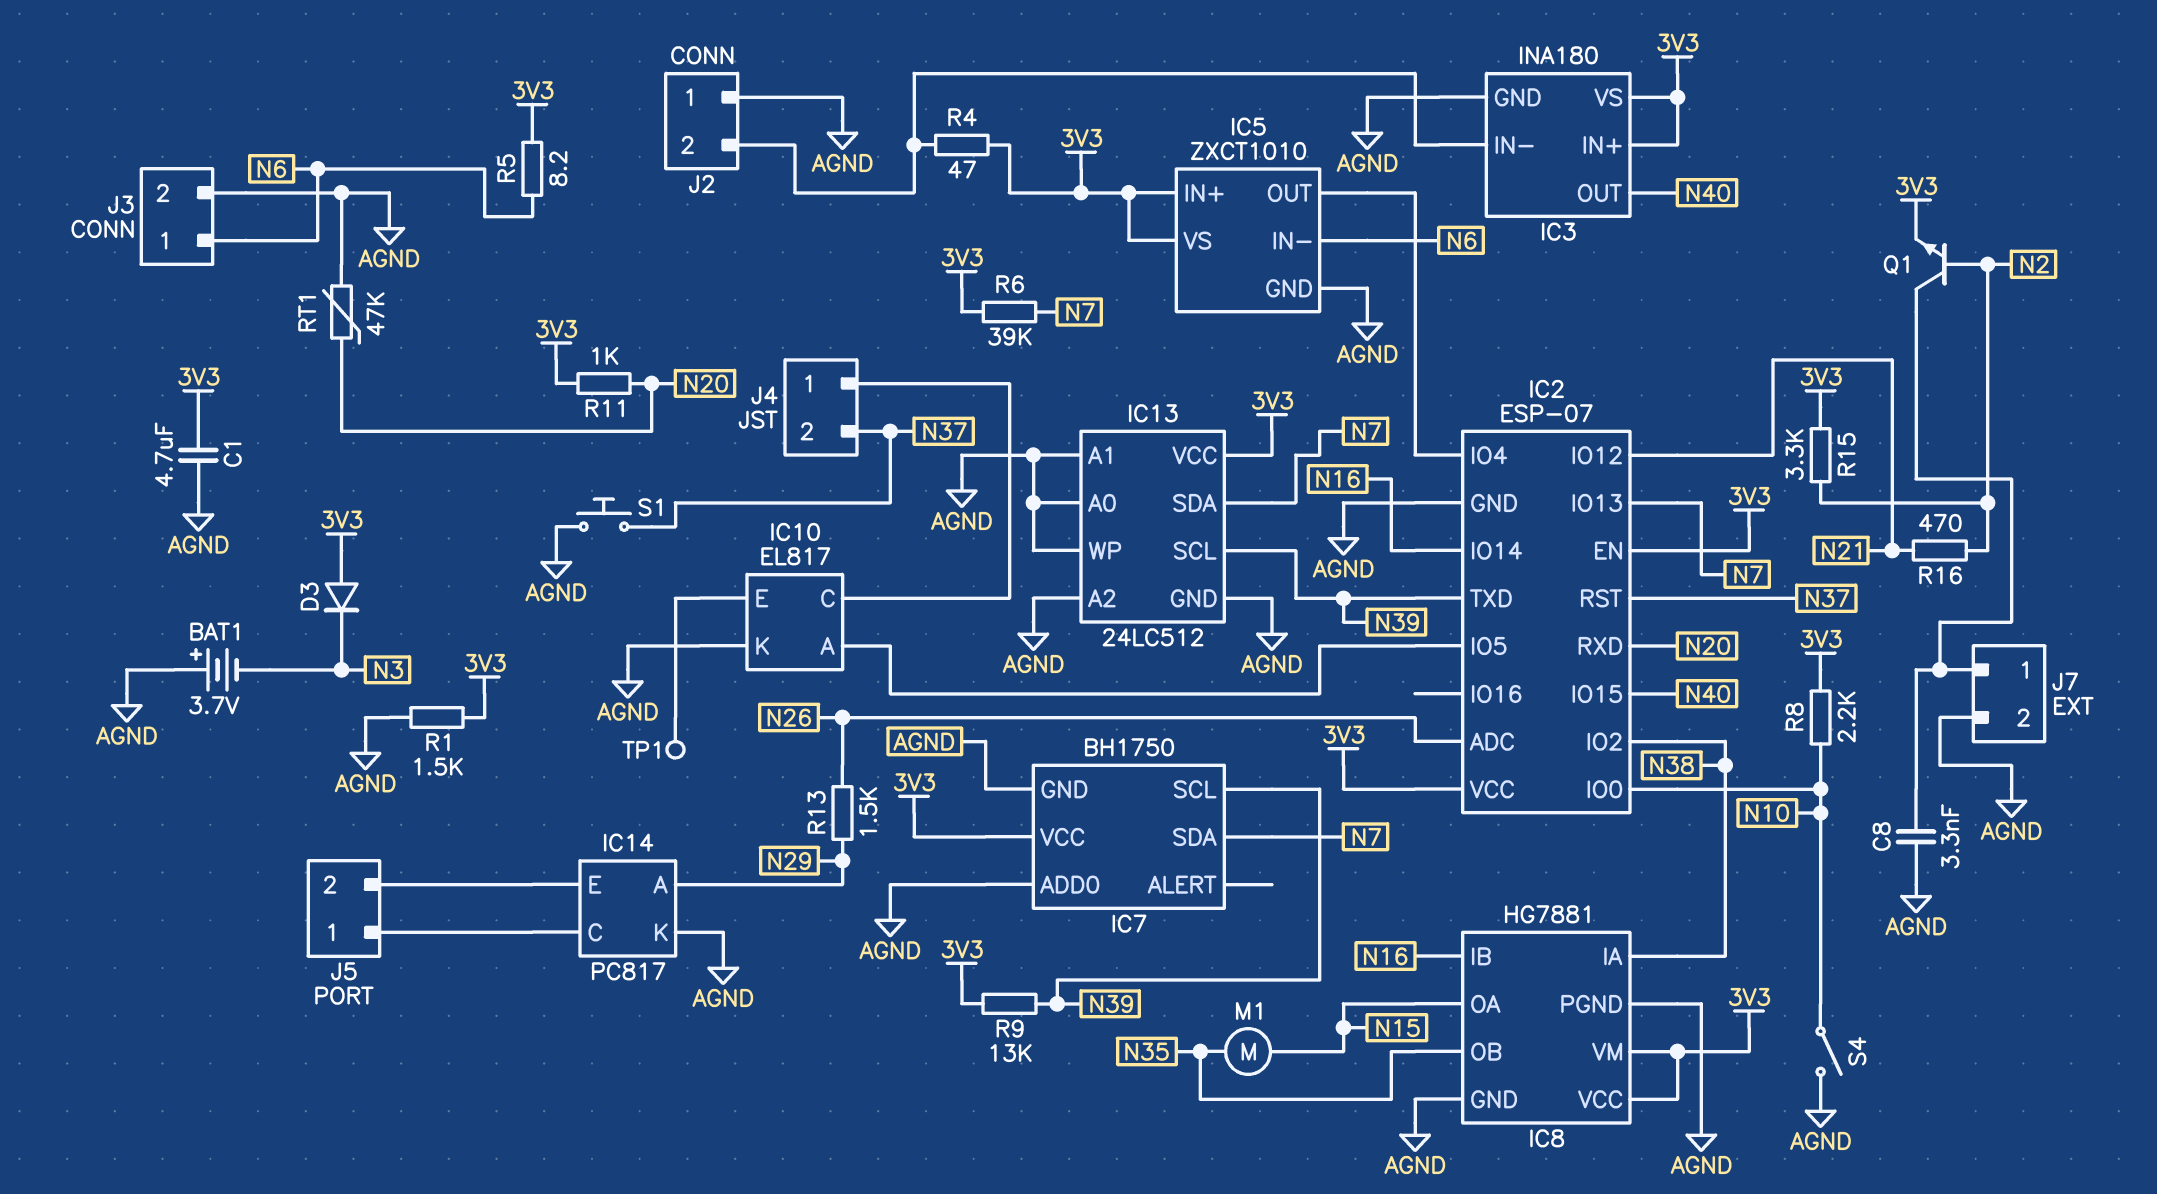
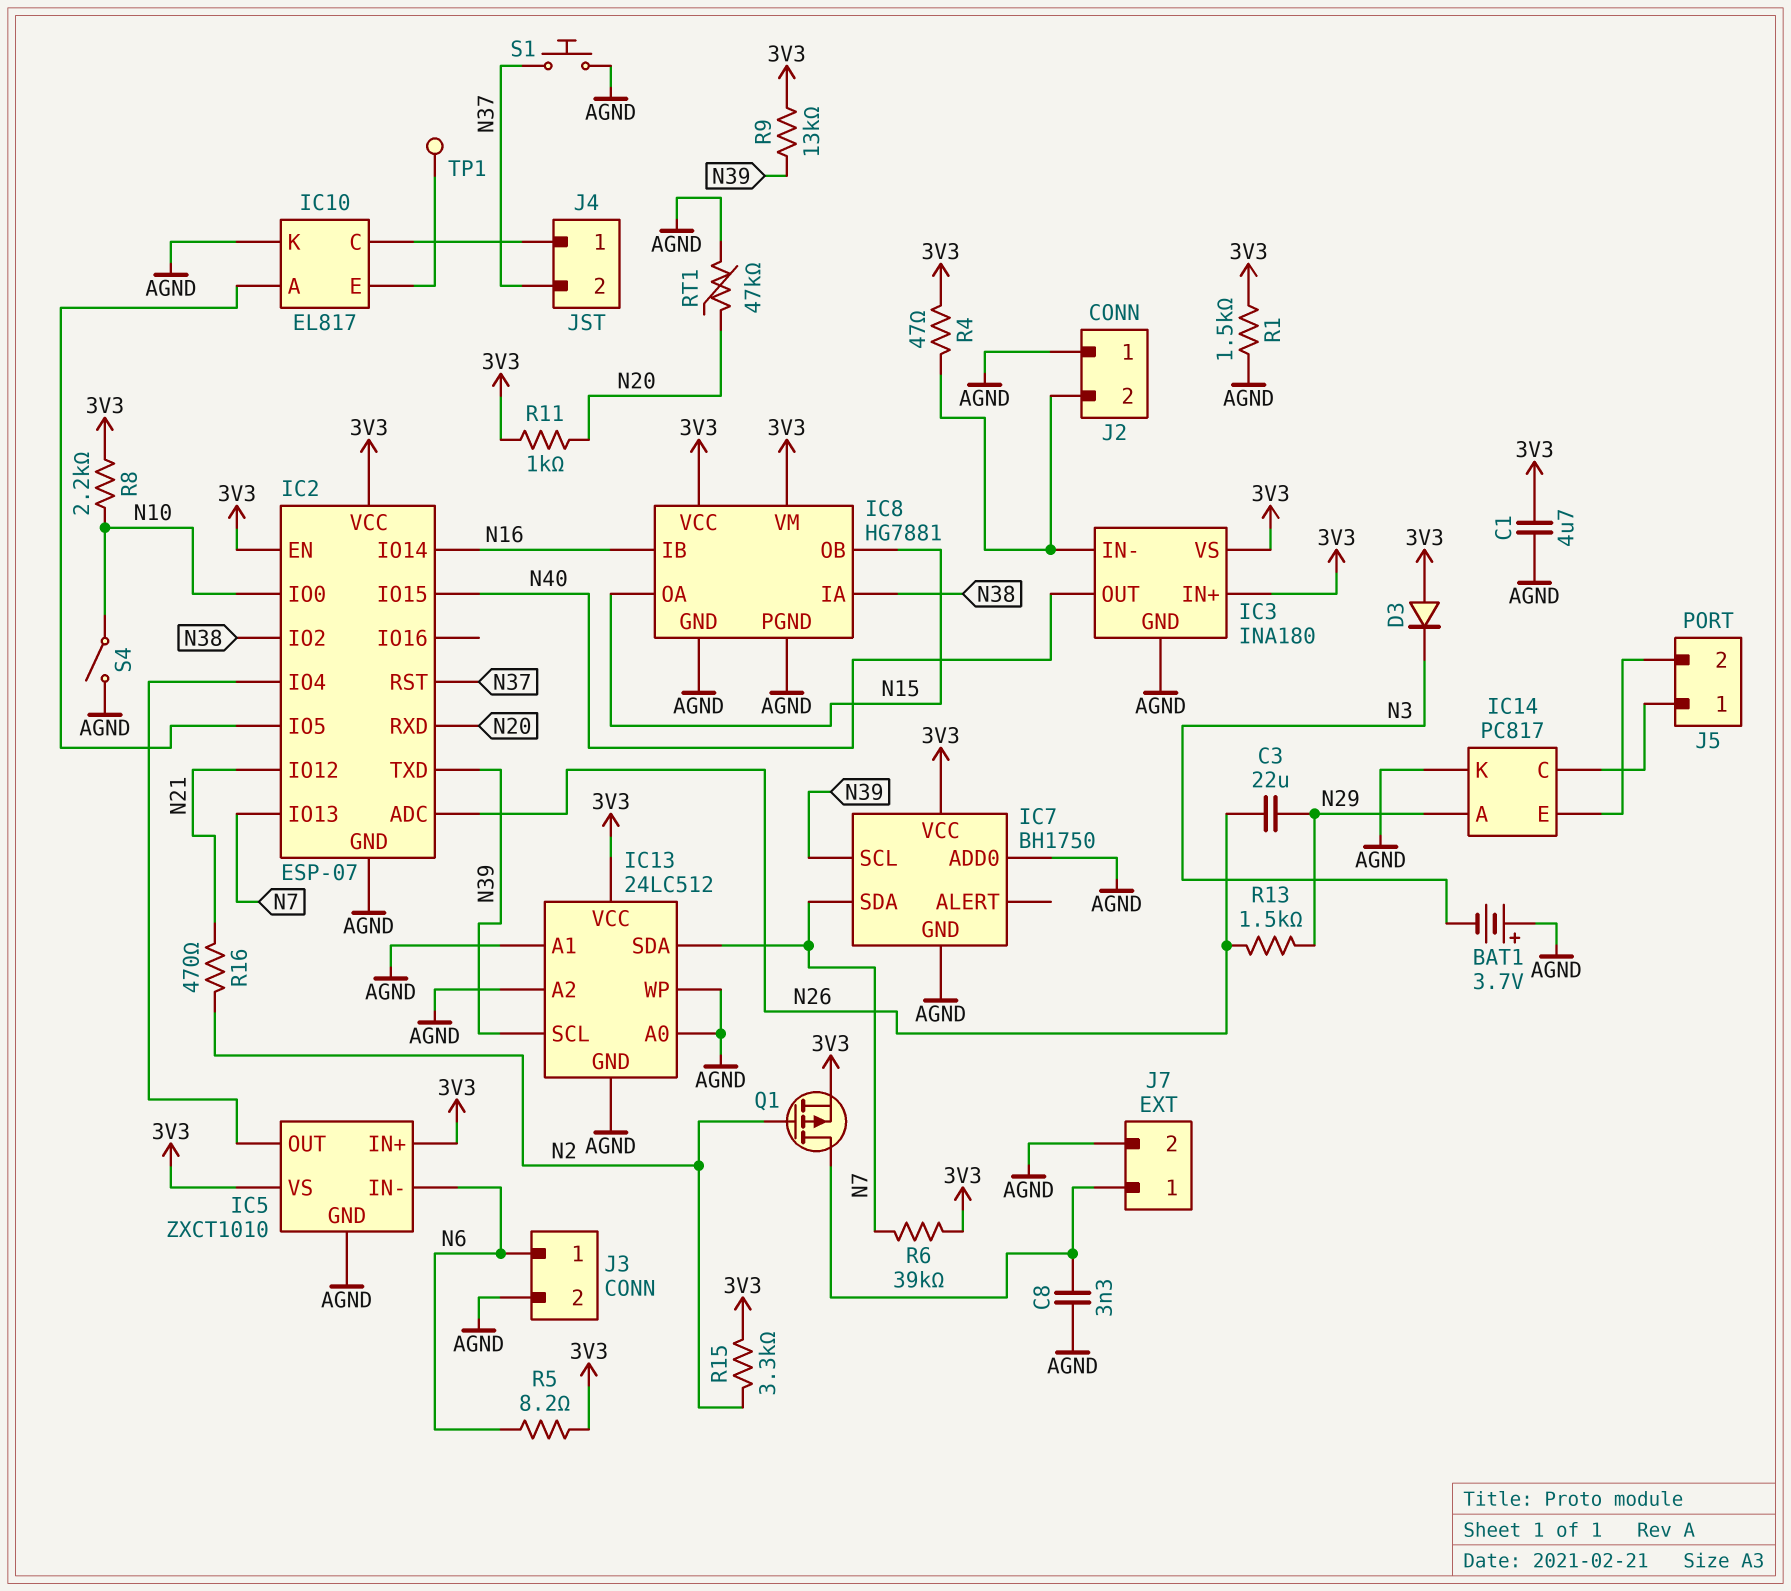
C3: none -> 22uF (N26, N29)
IC8 pin OB: N35 -> N15
M1: motor (N15, N35) -> none
Q1: NPN (B N2, C J7/1, E 3V3) -> PMOS (G N2, D J7/1, S 3V3)

